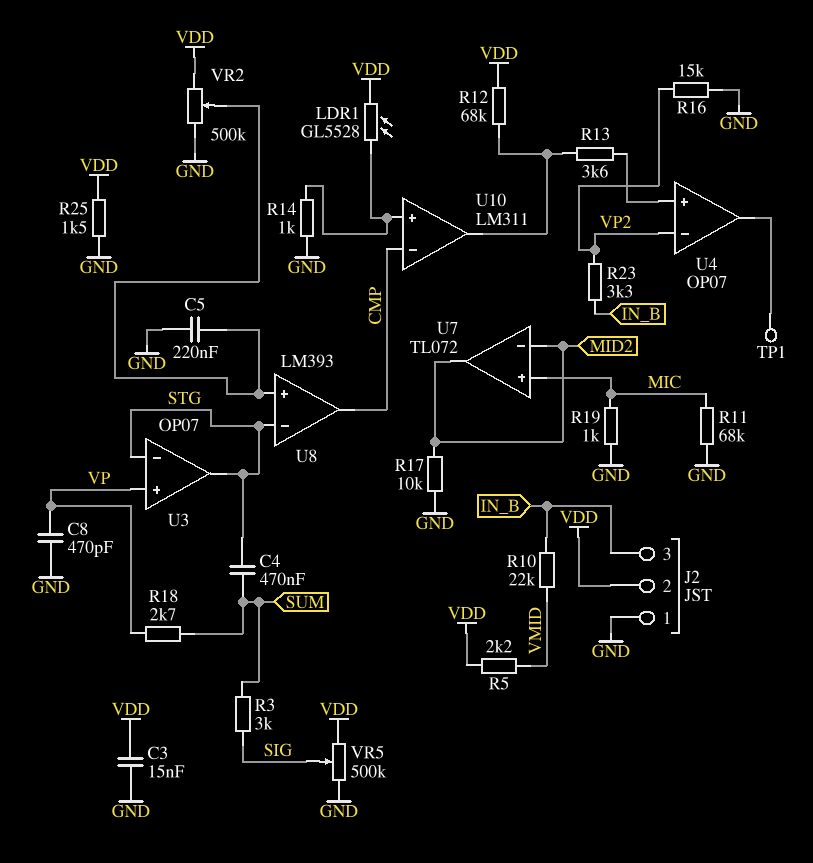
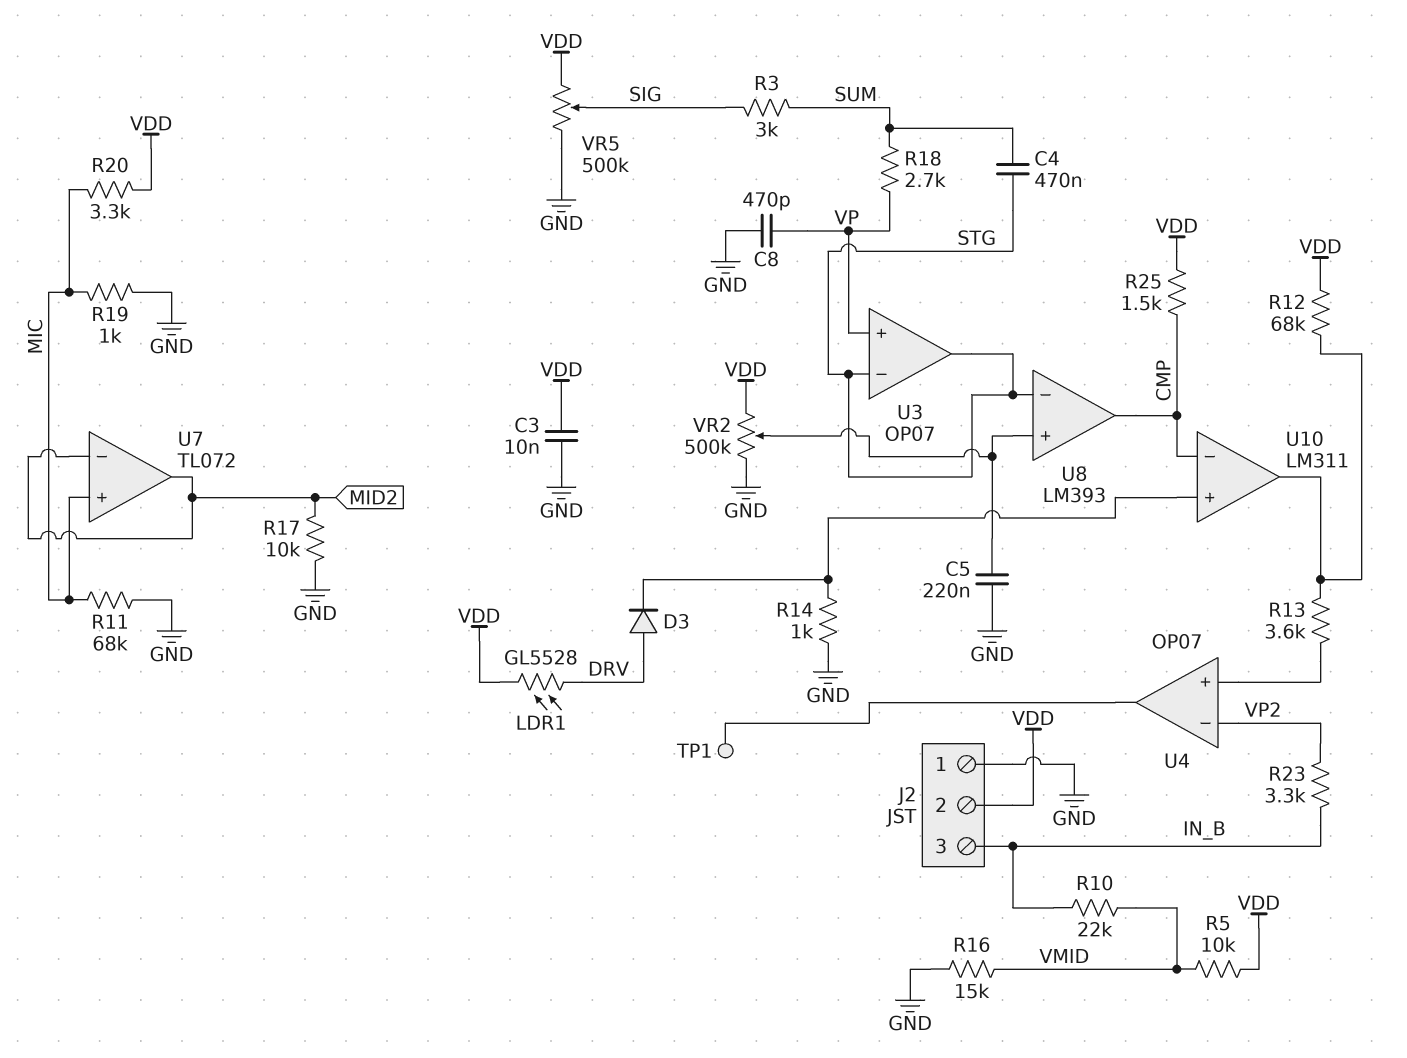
C3: 15nF (GND, VDD) -> 10nF (GND, VDD)
D3: none -> diode (A DRV, K U10/in+)
LDR1: GL5528 (U10/in+, VDD) -> GL5528 (DRV, VDD)
R5: 2.2k (VDD, VMID) -> 10k (VDD, VMID)
R16: 15k (GND, VP2) -> 15k (GND, VMID)
R20: none -> 3.3k (MIC, VDD)
R25: 1.5k (GND, VDD) -> 1.5k (CMP, VDD)

